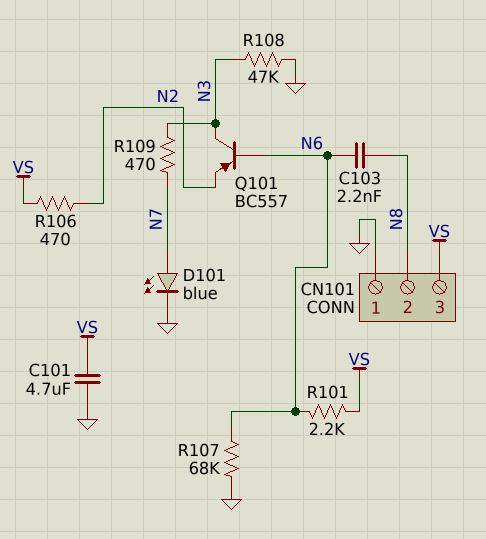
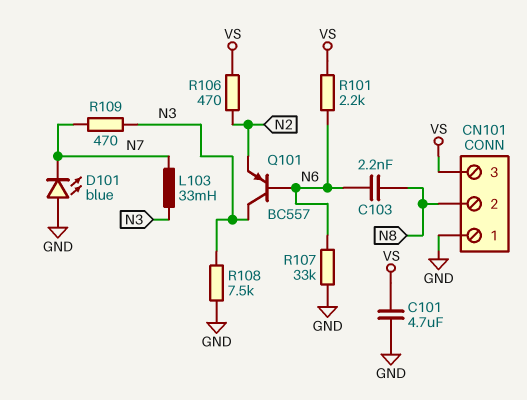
D101: LED blue (A N7, K GND) -> LED blue (A GND, K N7)
L103: none -> 33mH (N3, N7)
R107: 68k (GND, N6) -> 33k (GND, N6)
R108: 47k (GND, N3) -> 7.5k (GND, N3)

